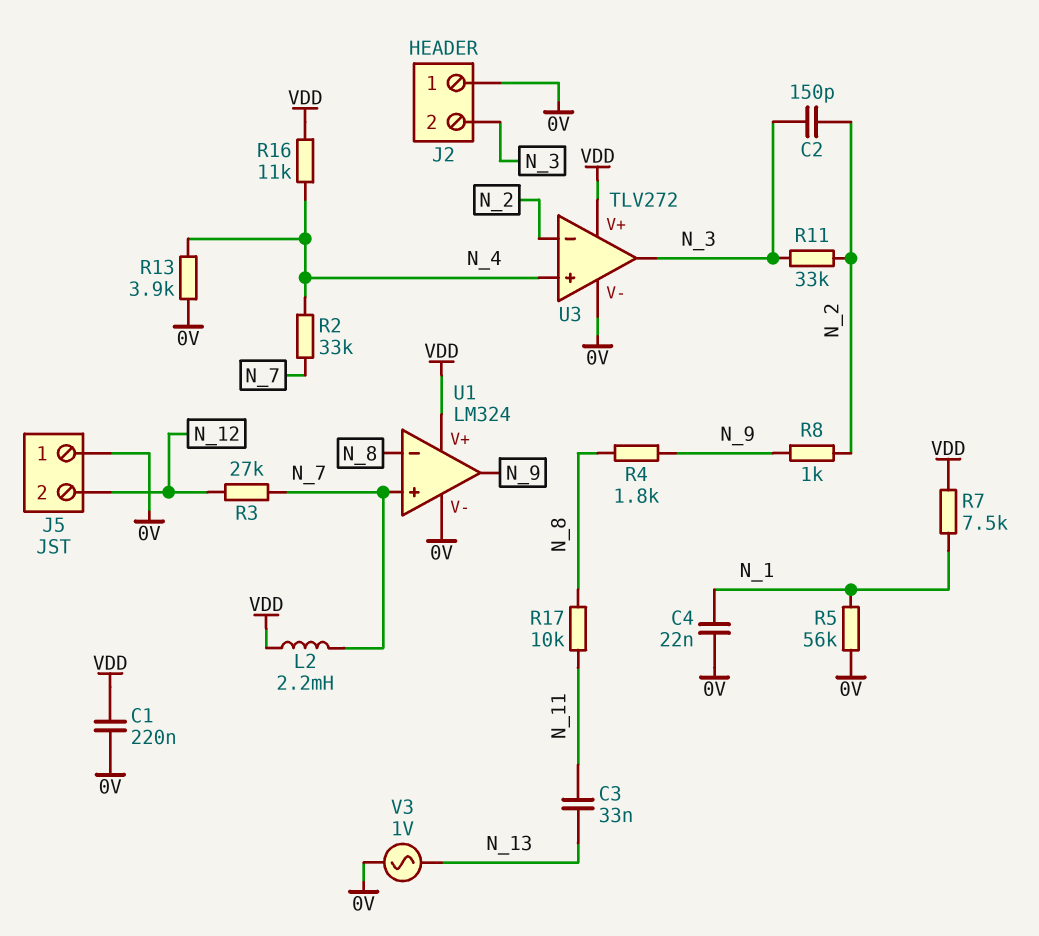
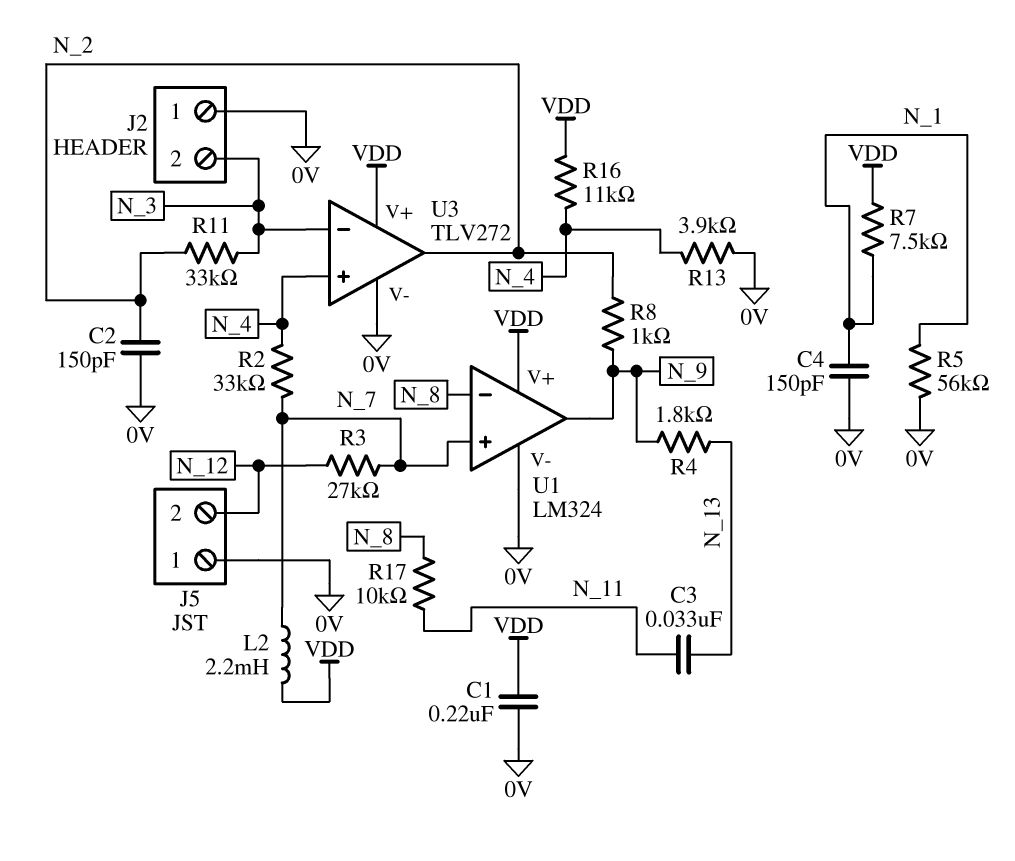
C2: 150pF (N_2, N_3) -> 150pF (0V, N_2)
C4: 22nF (0V, N_1) -> 150pF (0V, N_1)
R4: 1.8k (N_8, N_9) -> 1.8k (N_9, N_13)
U3 pin in-: N_2 -> N_3
U3 pin out: N_3 -> N_2
V3: AC 1V (0V, N_13) -> none

